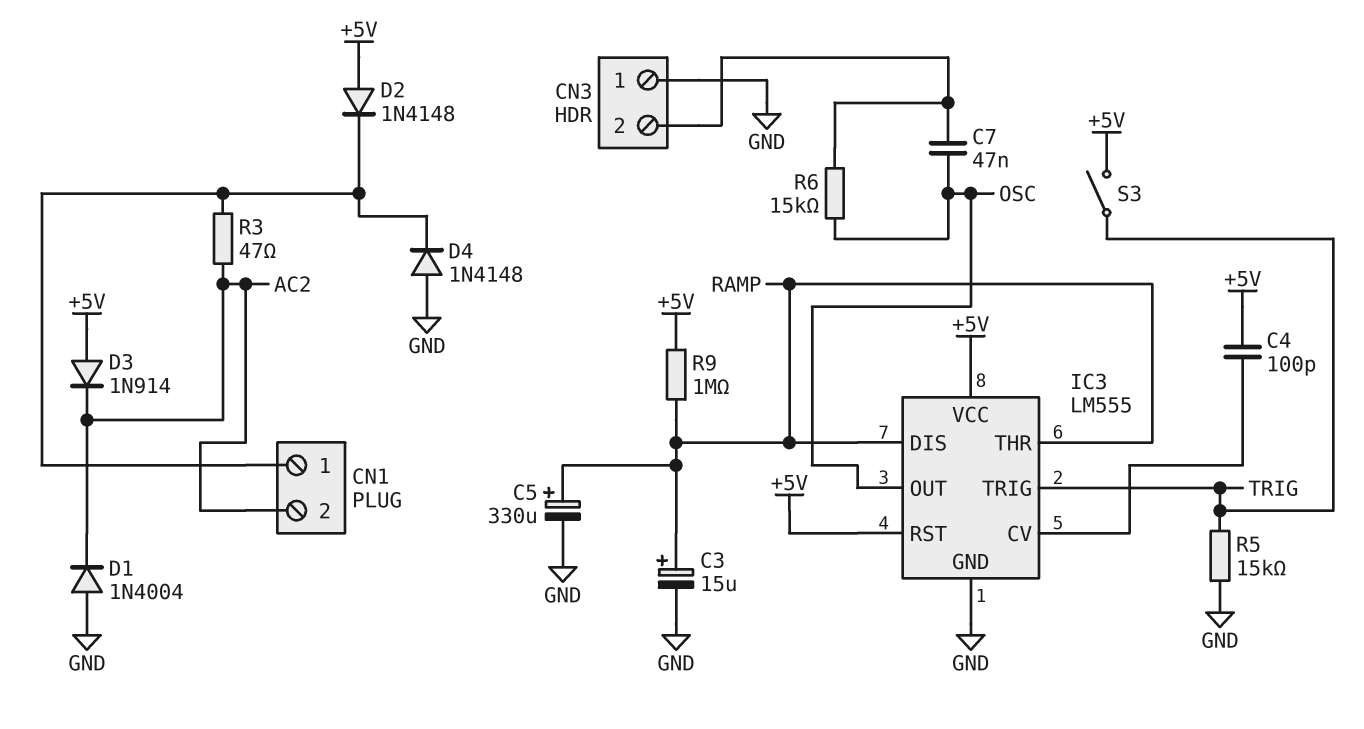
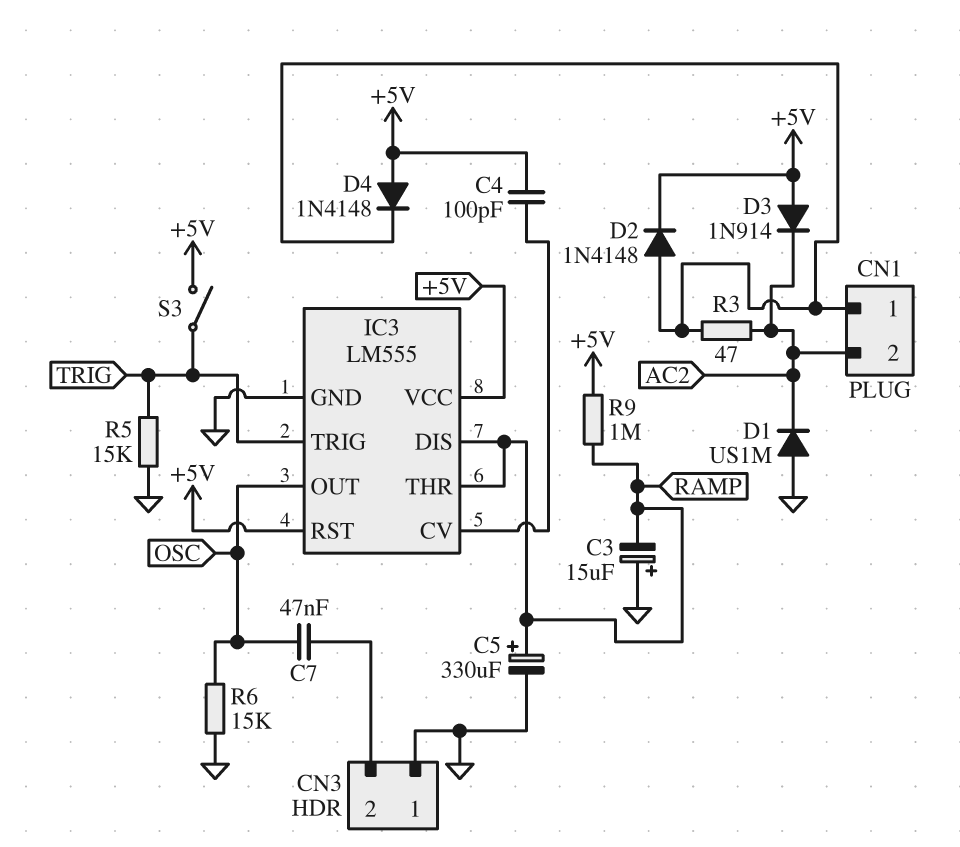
C3: 15uF (plus RAMP, minus GND) -> 15uF (plus GND, minus RAMP)
D1: diode 1N4004 (A GND, K AC2) -> diode US1M (A GND, K AC2)
D2: diode 1N4148 (A +5V, K CN1/1) -> diode 1N4148 (A CN1/1, K +5V)
D4: diode 1N4148 (A GND, K CN1/1) -> diode 1N4148 (A +5V, K CN1/1)
R6: 15k (CN3/2, OSC) -> 15k (GND, OSC)

